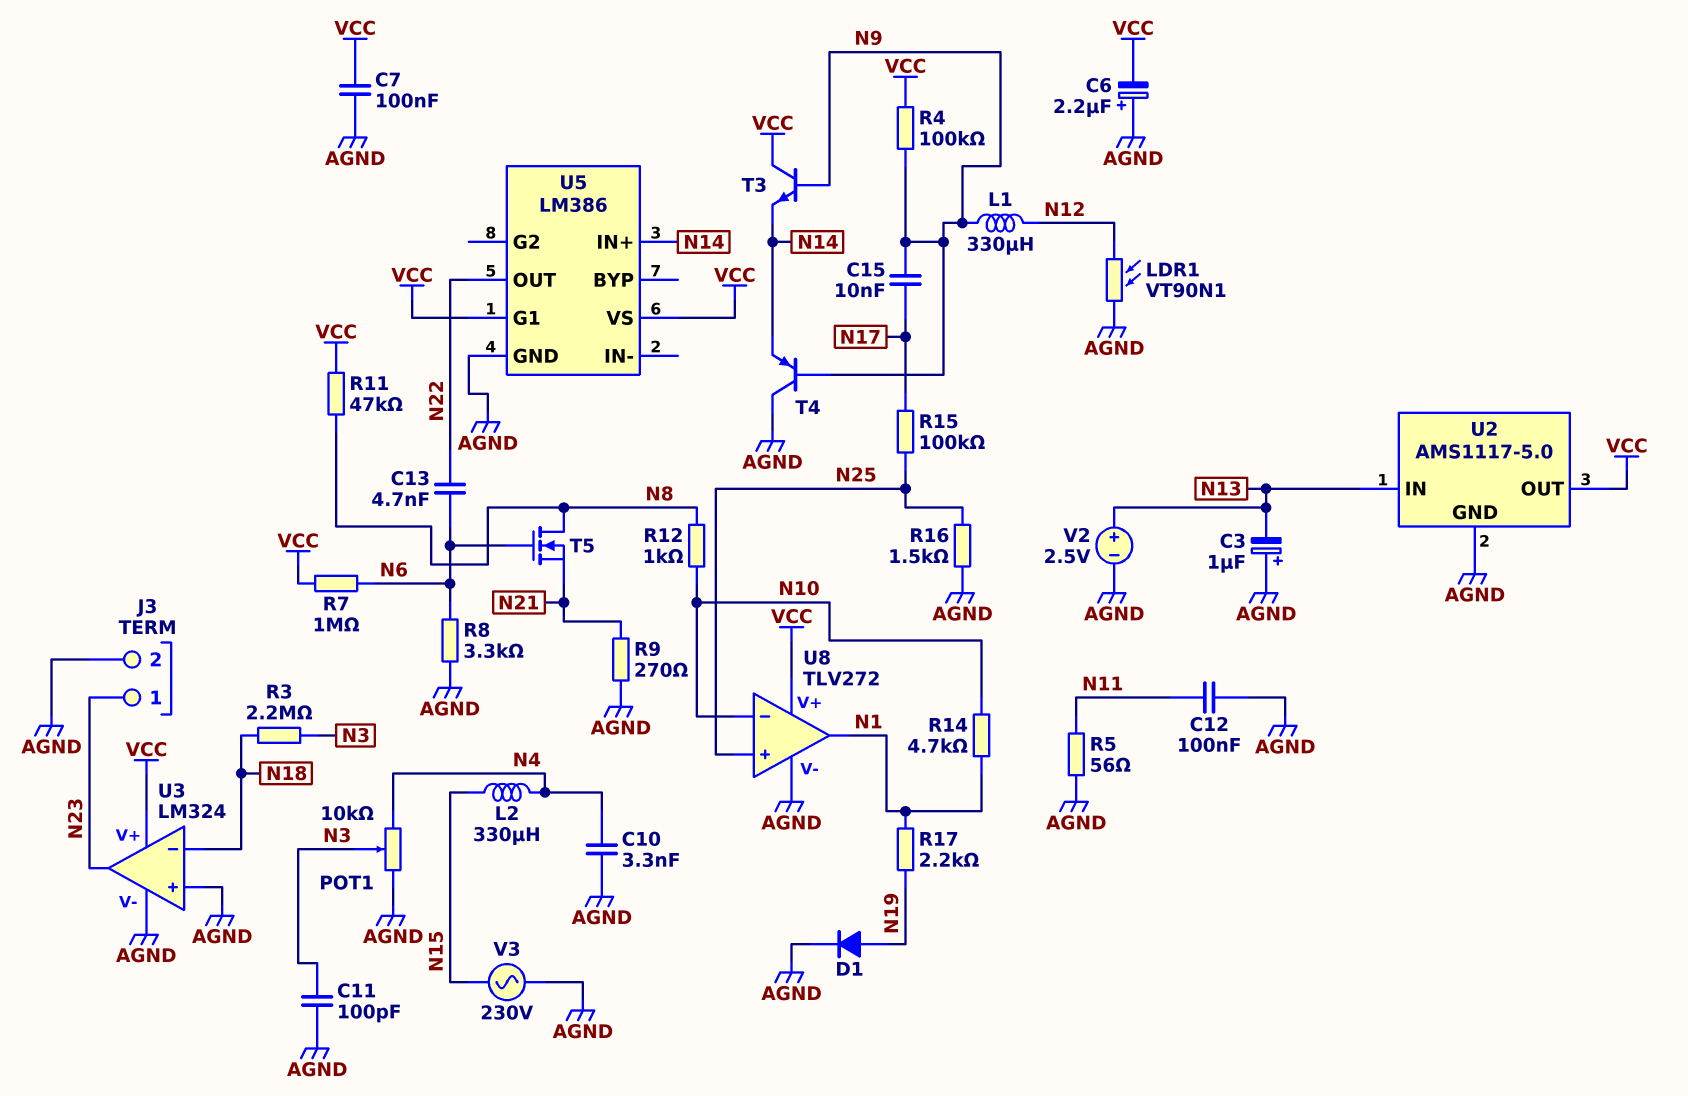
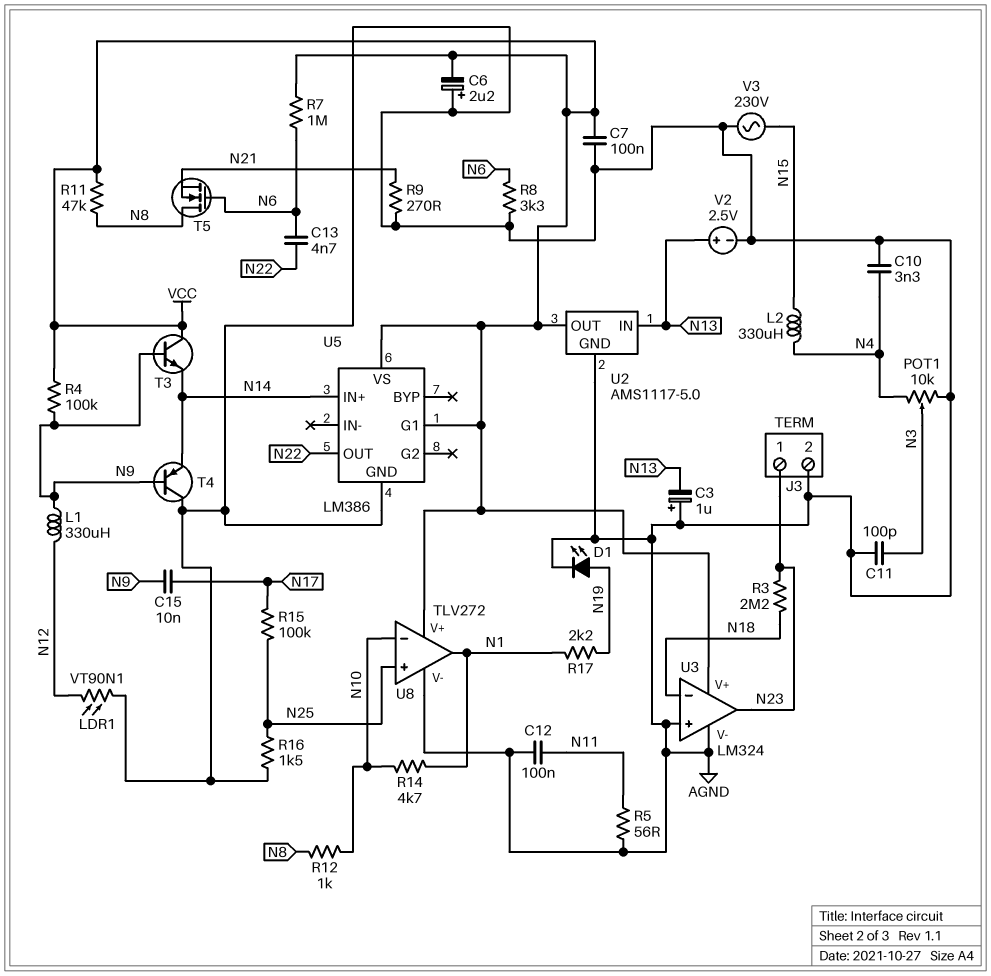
D1: diode (A N19, K AGND) -> LED (A N19, K AGND)
R3: 2.2M (N3, N18) -> 2.2M (N18, N23)

